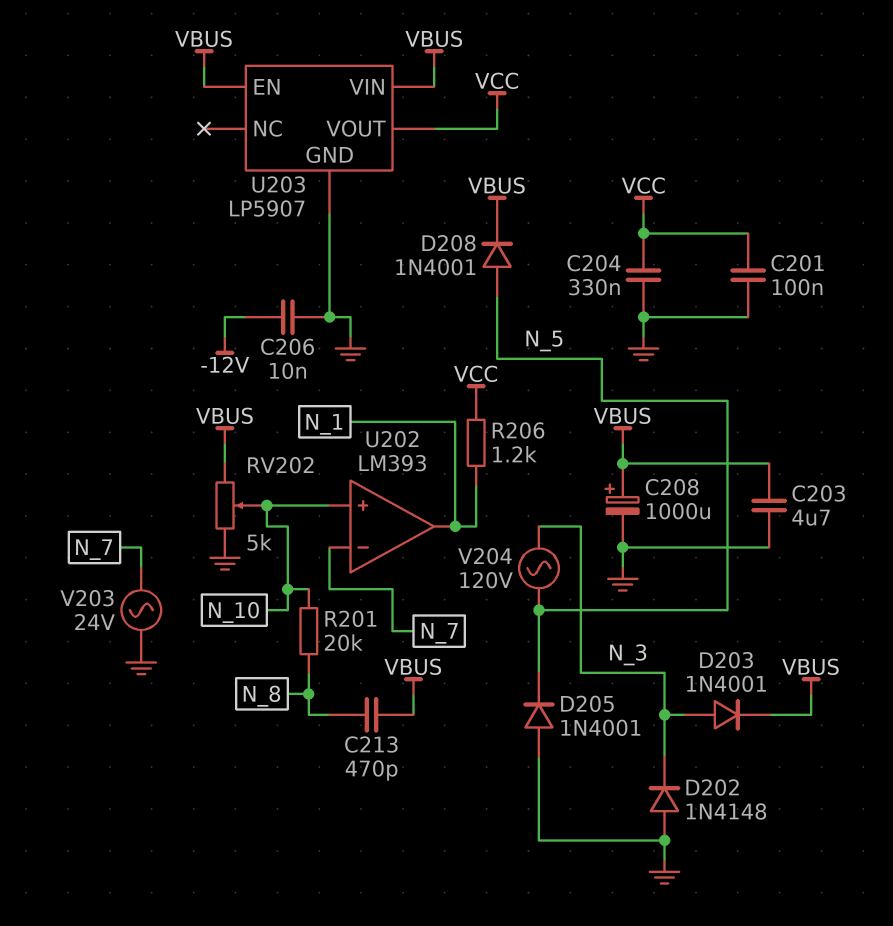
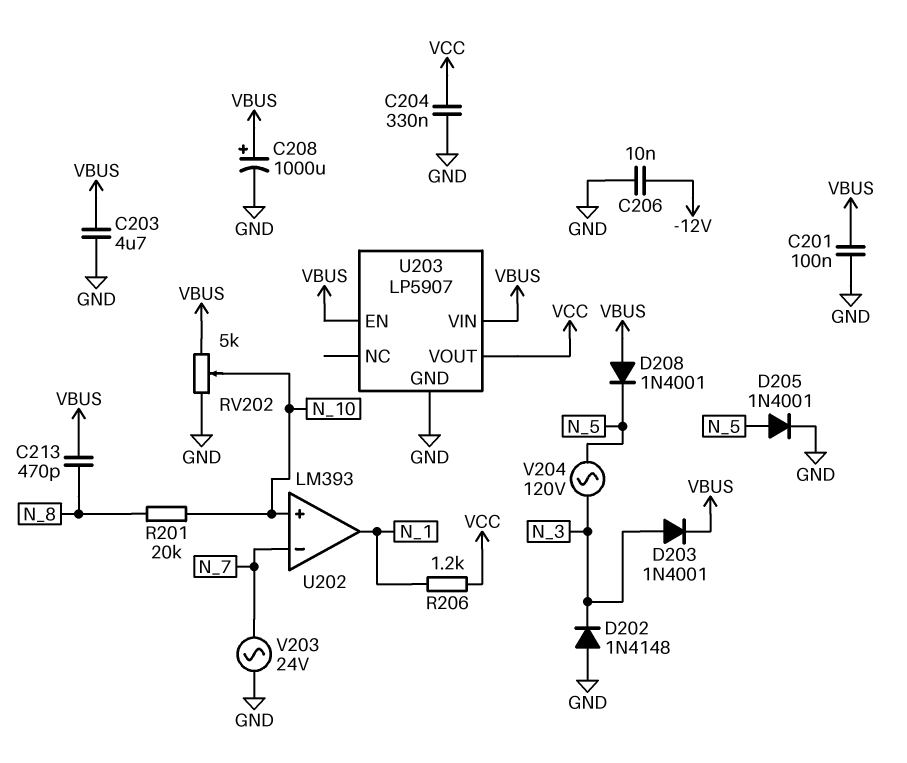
C201: 100nF (GND, VCC) -> 100nF (GND, VBUS)
D205: diode 1N4001 (A GND, K N_5) -> diode 1N4001 (A N_5, K GND)
D208: diode 1N4001 (A N_5, K VBUS) -> diode 1N4001 (A VBUS, K N_5)

